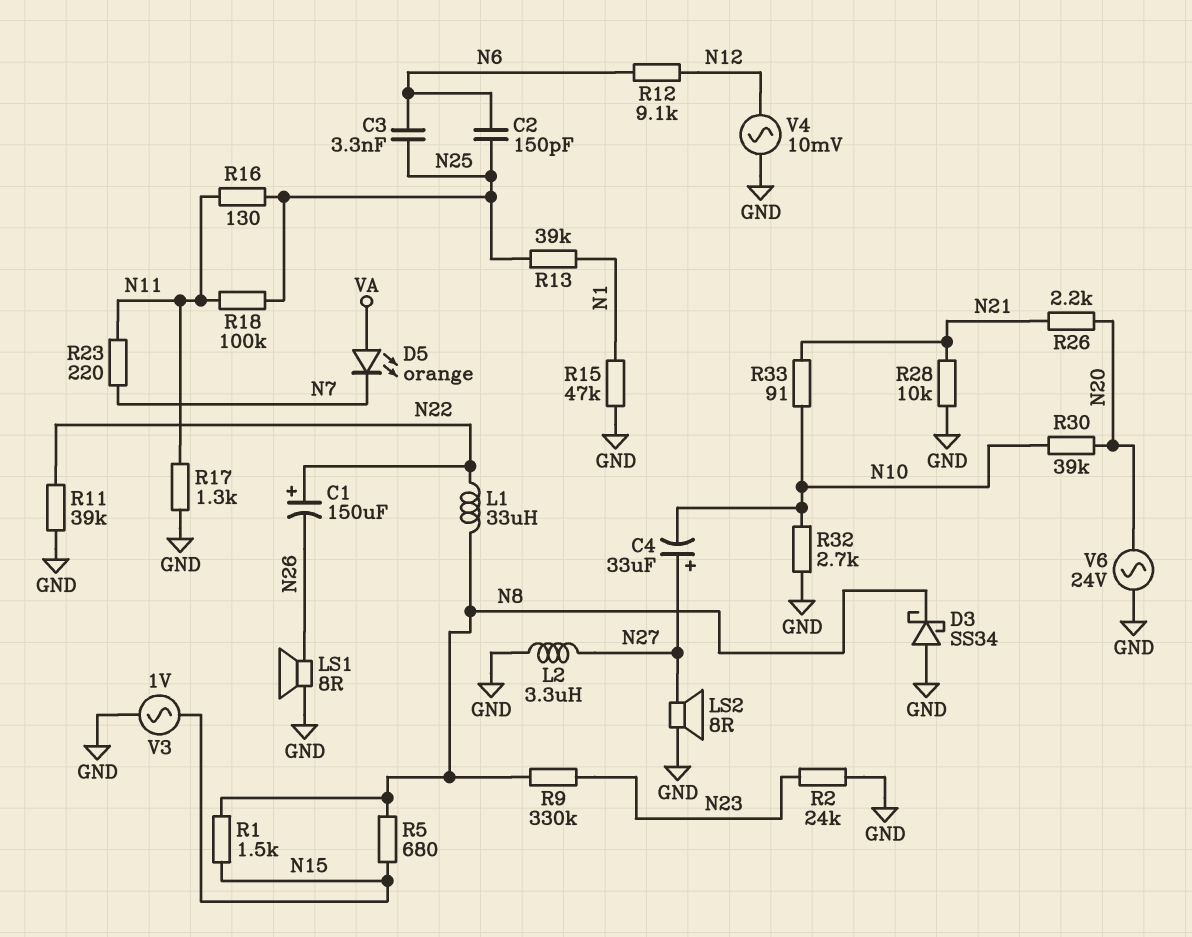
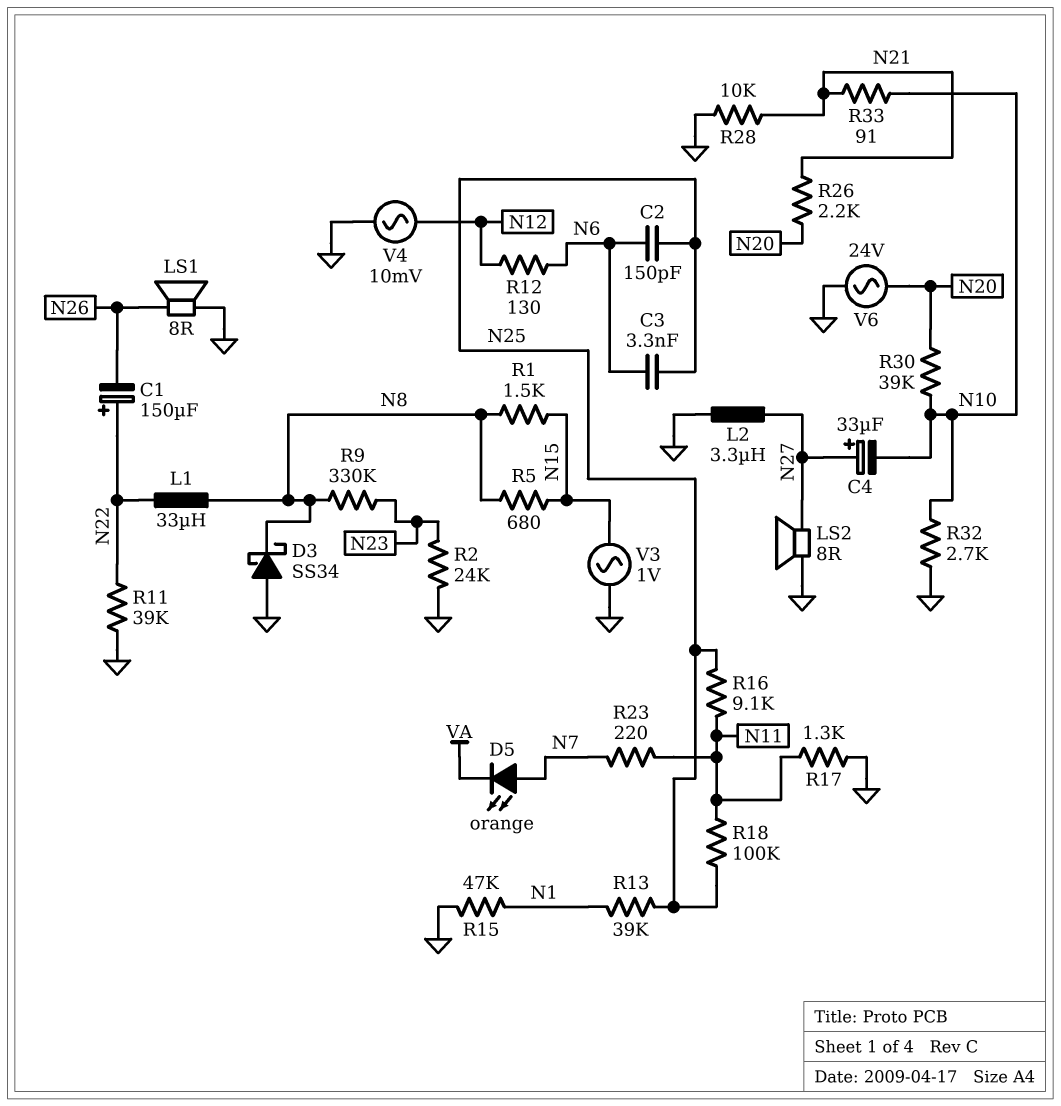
D5: LED orange (A VA, K N7) -> LED orange (A N7, K VA)
R12: 9.1k (N6, N12) -> 130 (N6, N12)
R16: 130 (N11, N25) -> 9.1k (N11, N25)

